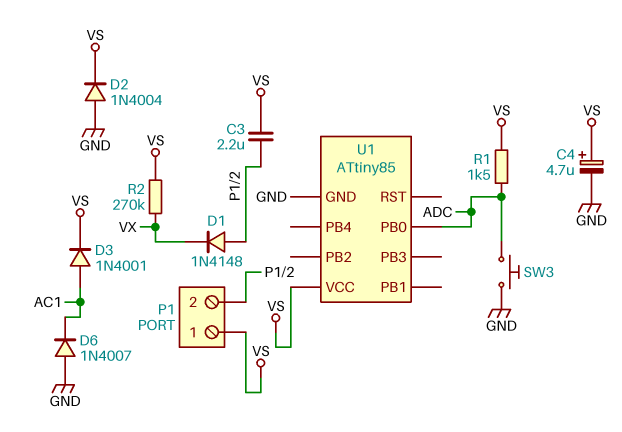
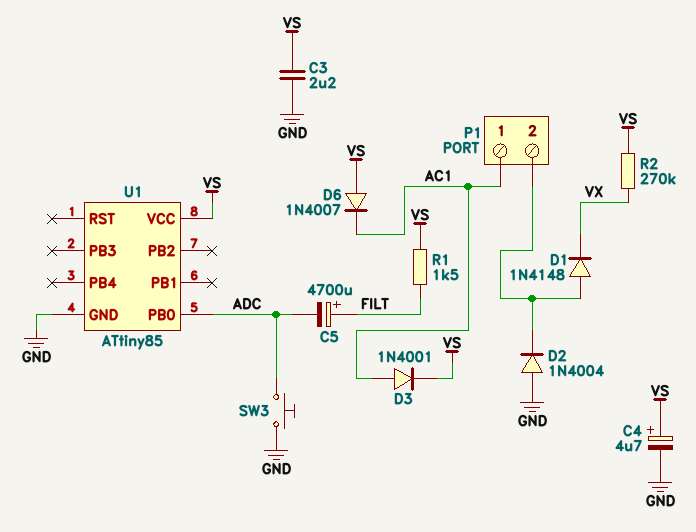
C3: 2.2uF (P1/2, VS) -> 2.2uF (GND, VS)
C5: none -> 4700uF (plus FILT, minus ADC)
D2: diode 1N4004 (A GND, K VS) -> diode 1N4004 (A GND, K P1/2)
D6: diode 1N4007 (A GND, K AC1) -> diode 1N4007 (A VS, K AC1)
P1 pin 1: VS -> AC1
R1: 1.5k (ADC, VS) -> 1.5k (FILT, VS)

